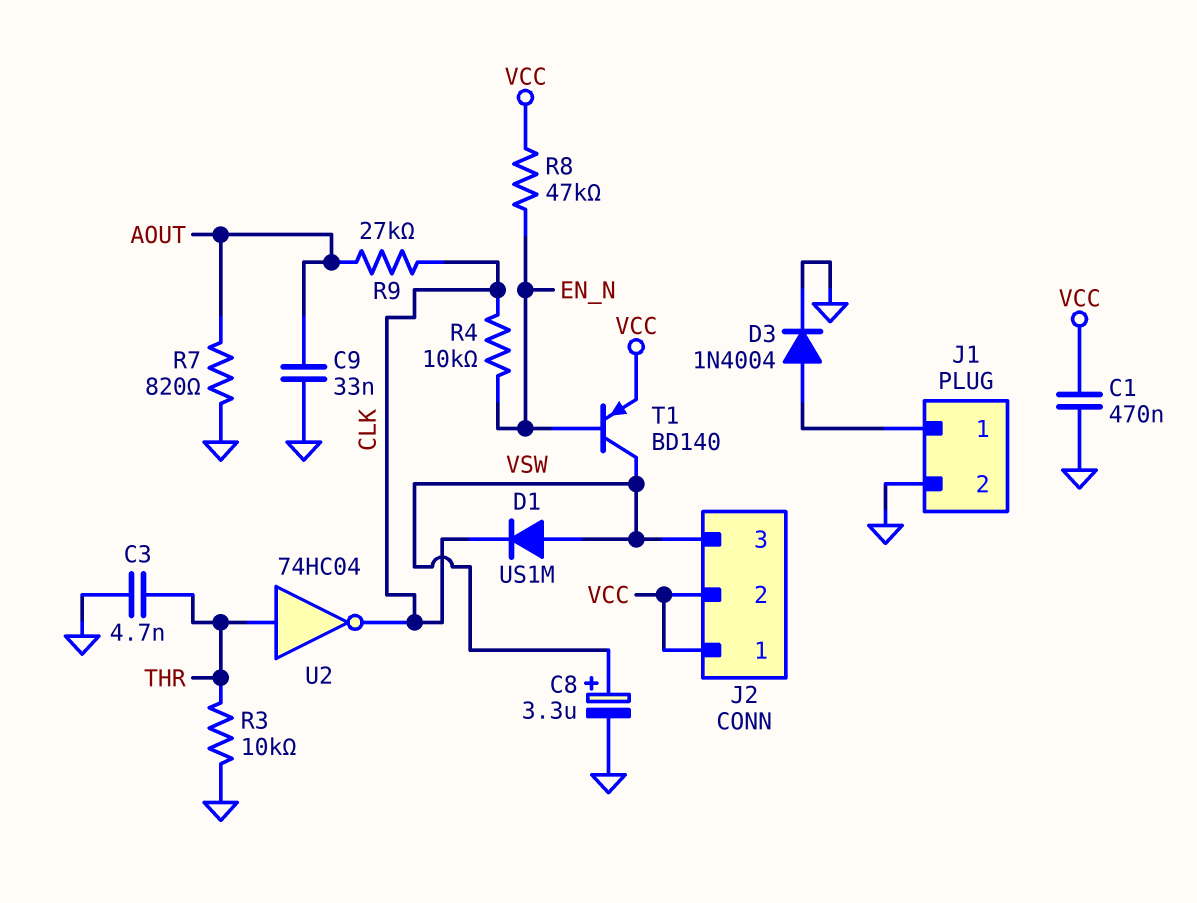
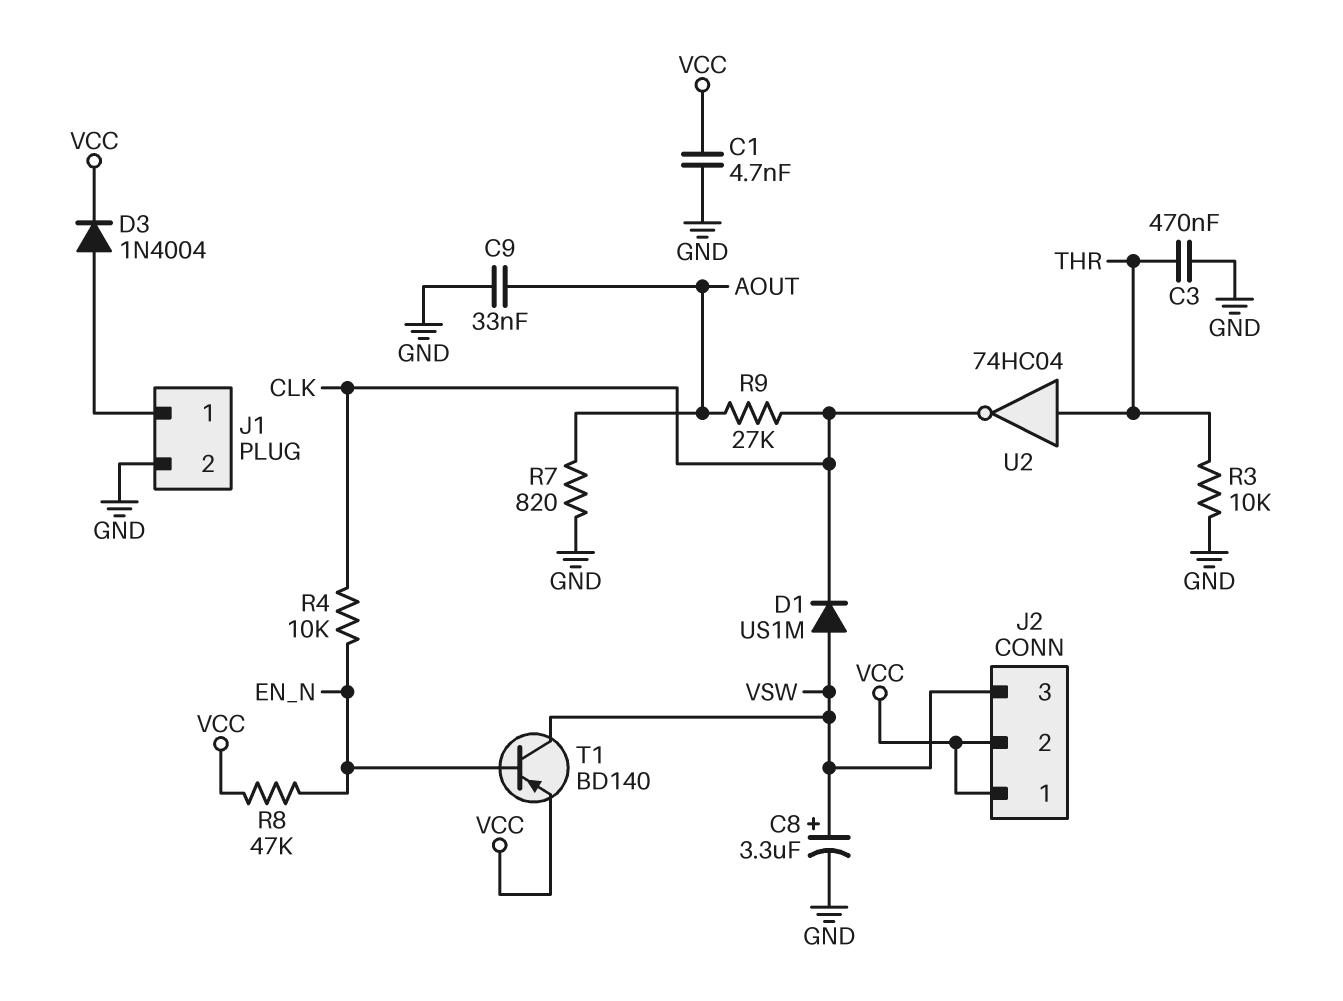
C1: 470nF (GND, VCC) -> 4.7nF (GND, VCC)
C3: 4.7nF (GND, THR) -> 470nF (GND, THR)
D3: diode 1N4004 (A J1/1, K GND) -> diode 1N4004 (A J1/1, K VCC)

